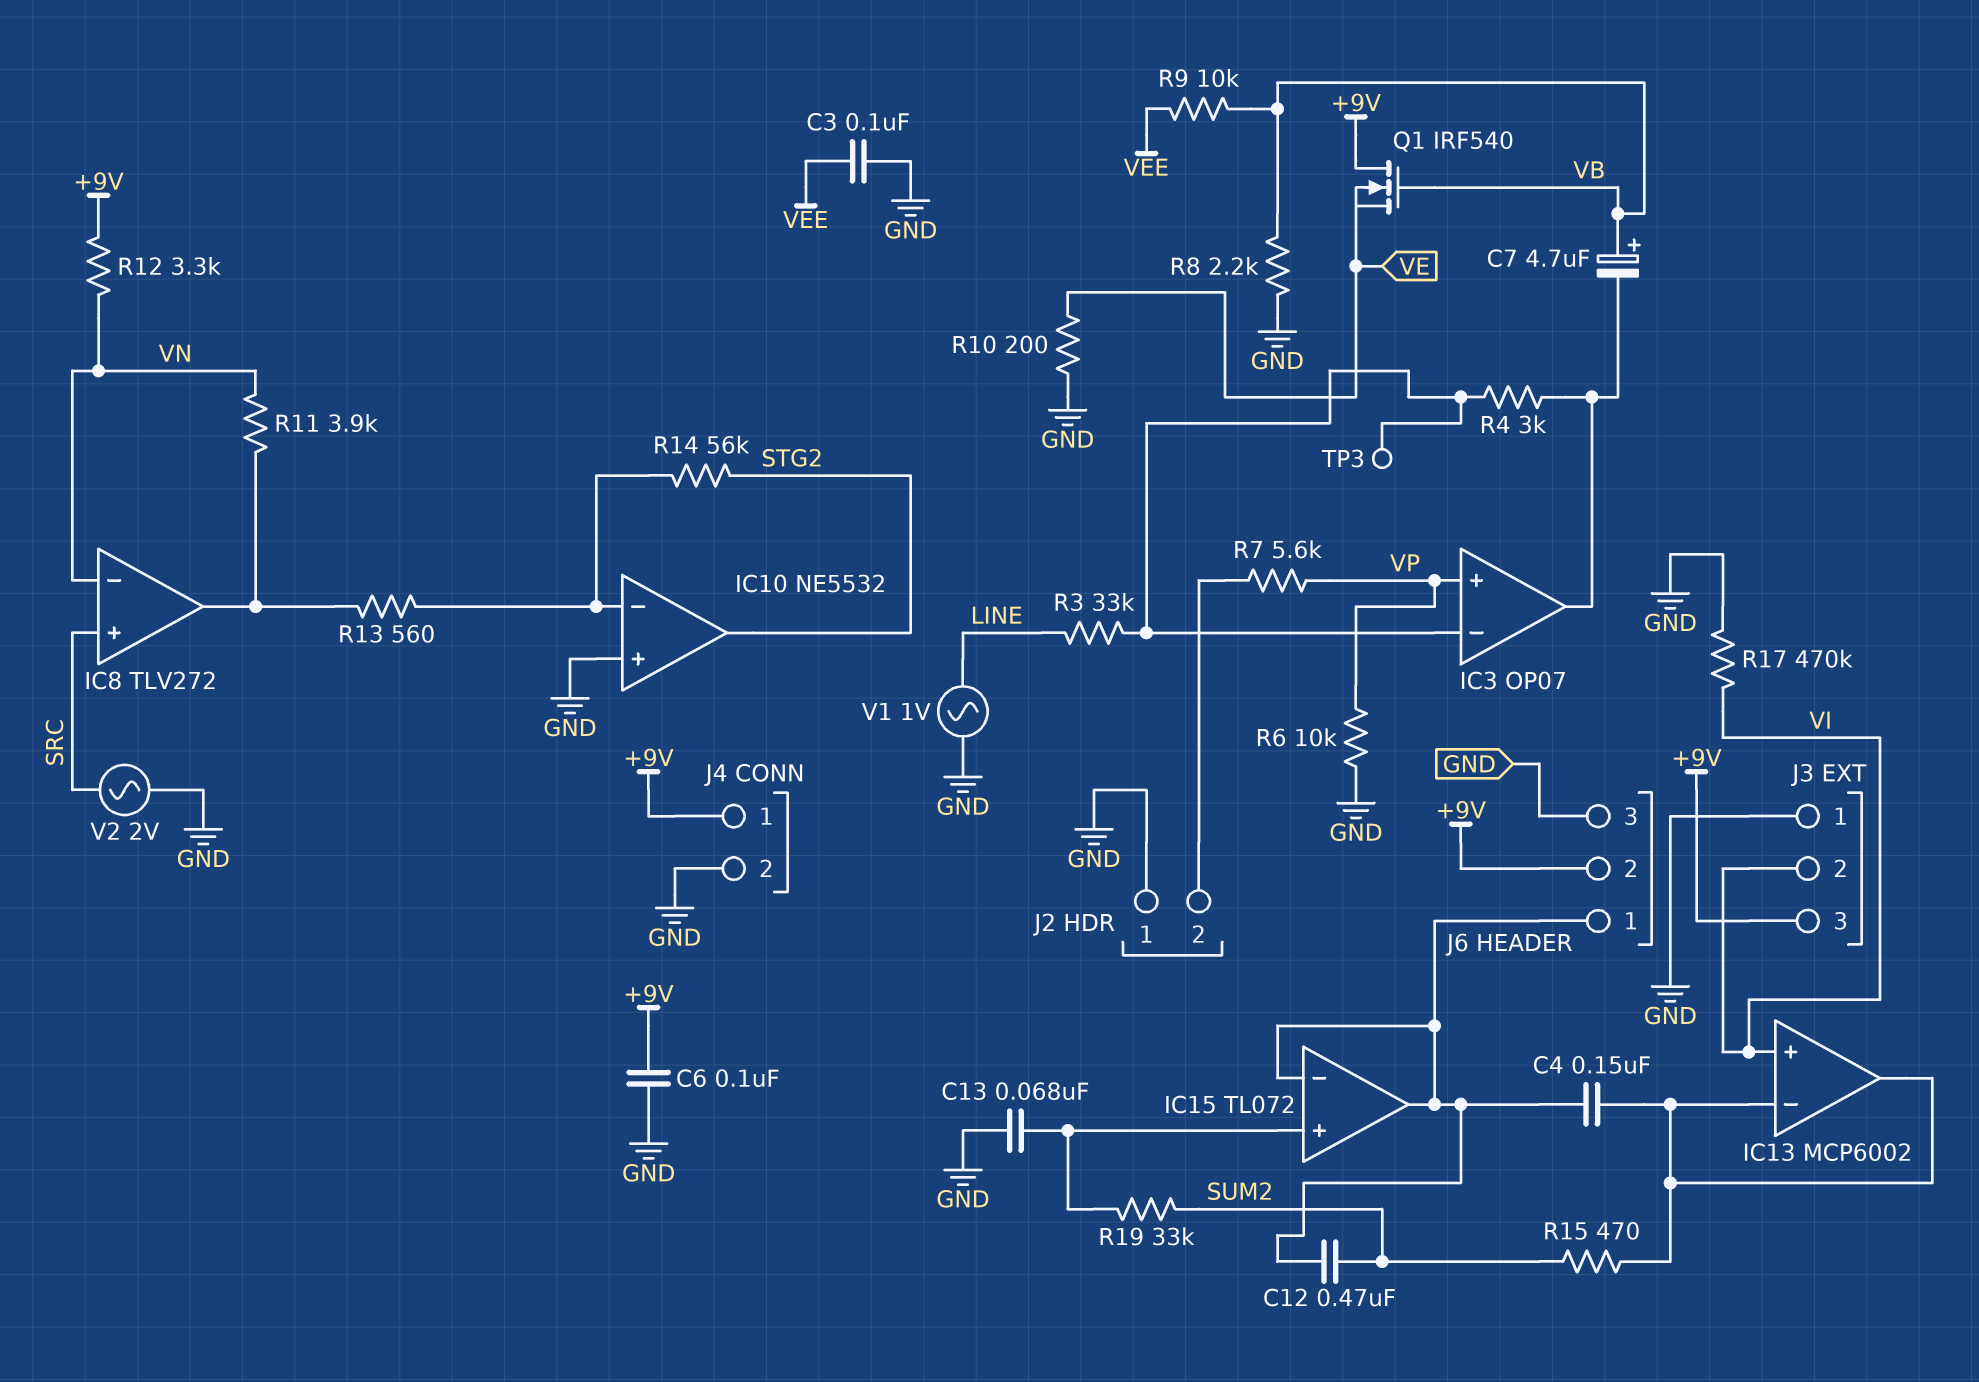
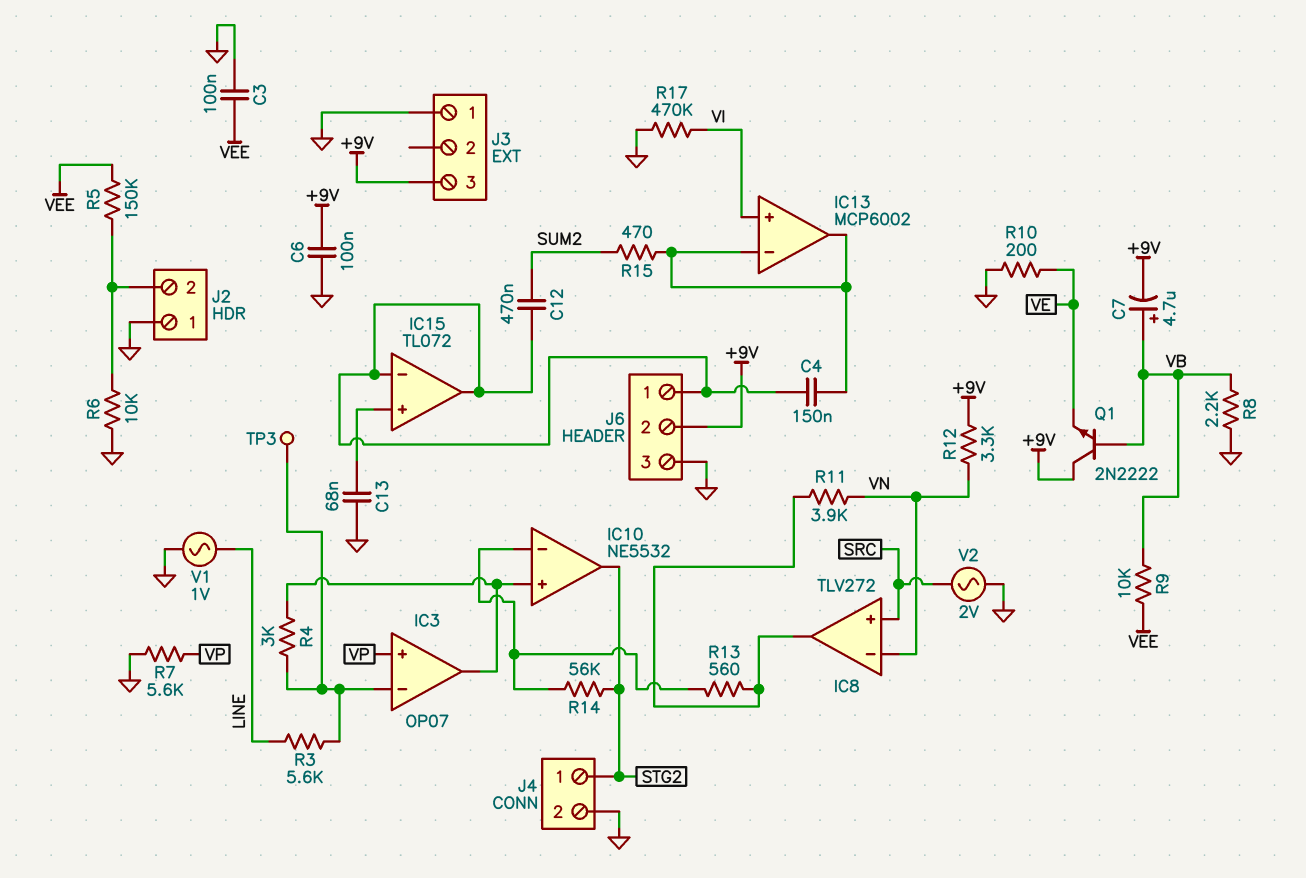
C7: 4.7uF (plus VB, minus IC3/out) -> 4.7uF (plus VB, minus +9V)
IC10 pin in+: GND -> IC3/out
J3 pin 2: VI -> none
J4 pin 1: +9V -> STG2
Q1: NMOS IRF540 (G VB, D +9V, S VE) -> NPN 2N2222 (B VB, C +9V, E VE)
R3: 33k (IC3/in-, LINE) -> 5.6k (IC3/in-, LINE)
R5: none -> 150k (J2/2, VEE)
R6: 10k (GND, VP) -> 10k (GND, J2/2)
R7: 5.6k (J2/2, VP) -> 5.6k (GND, VP)
R19: 33k (IC15/in+, SUM2) -> none

